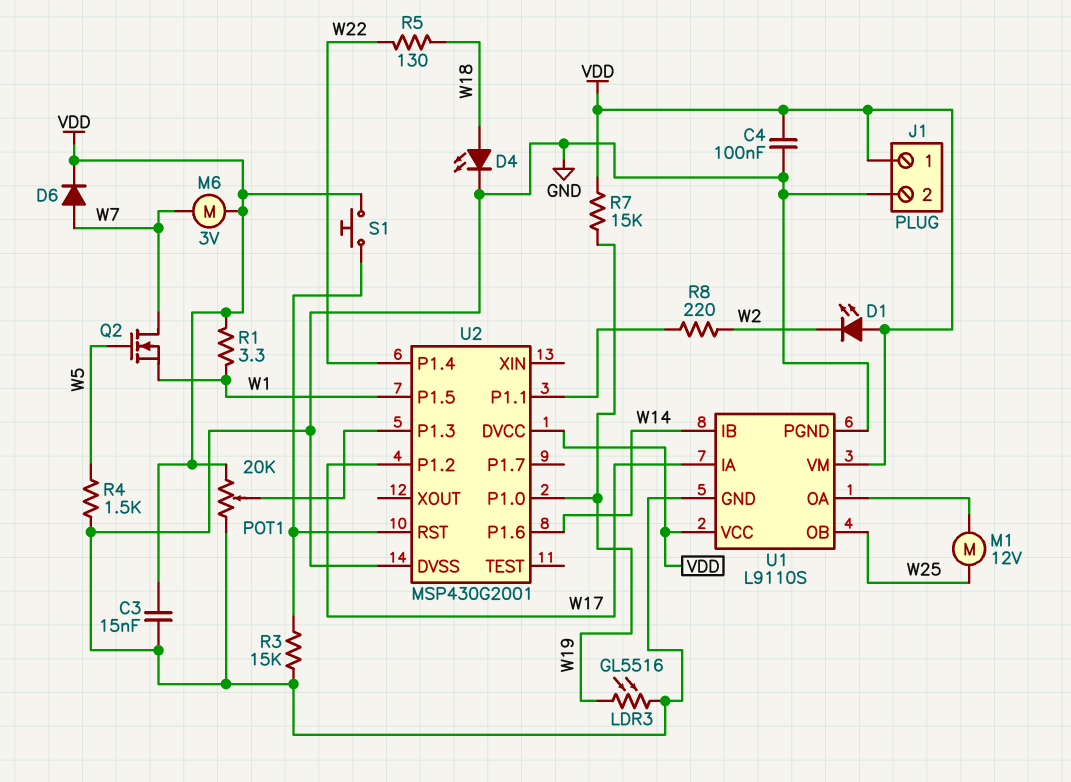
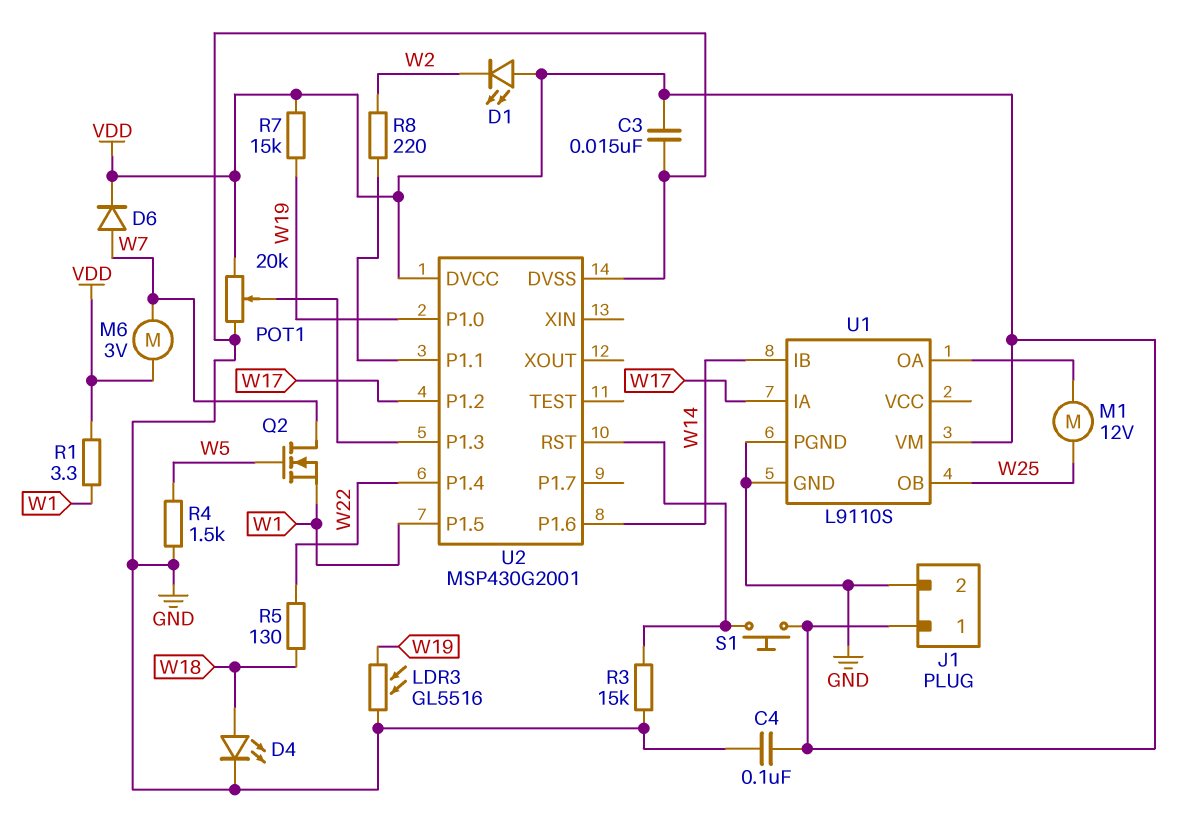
U1 pin VCC: VDD -> none

